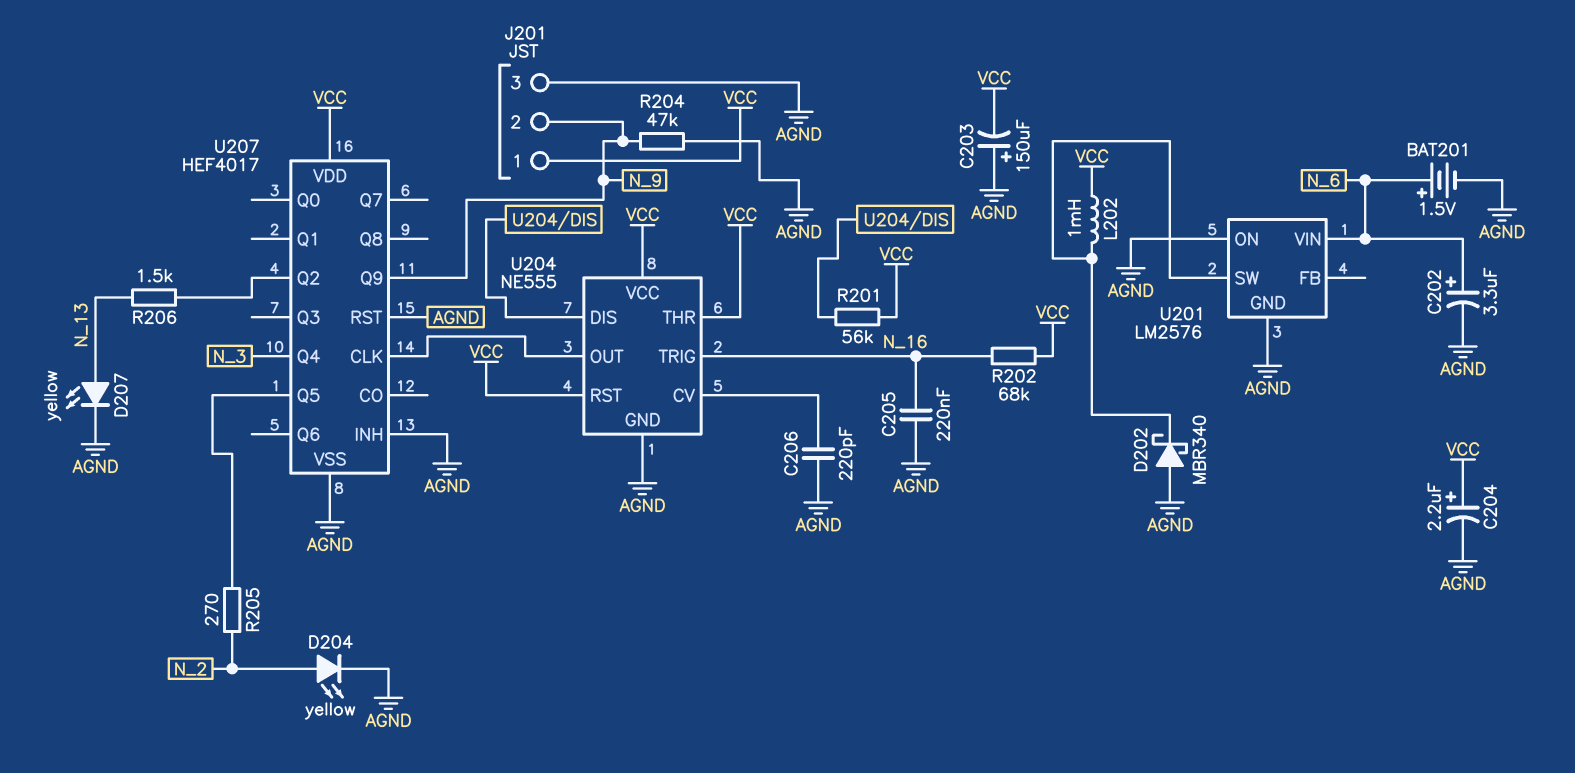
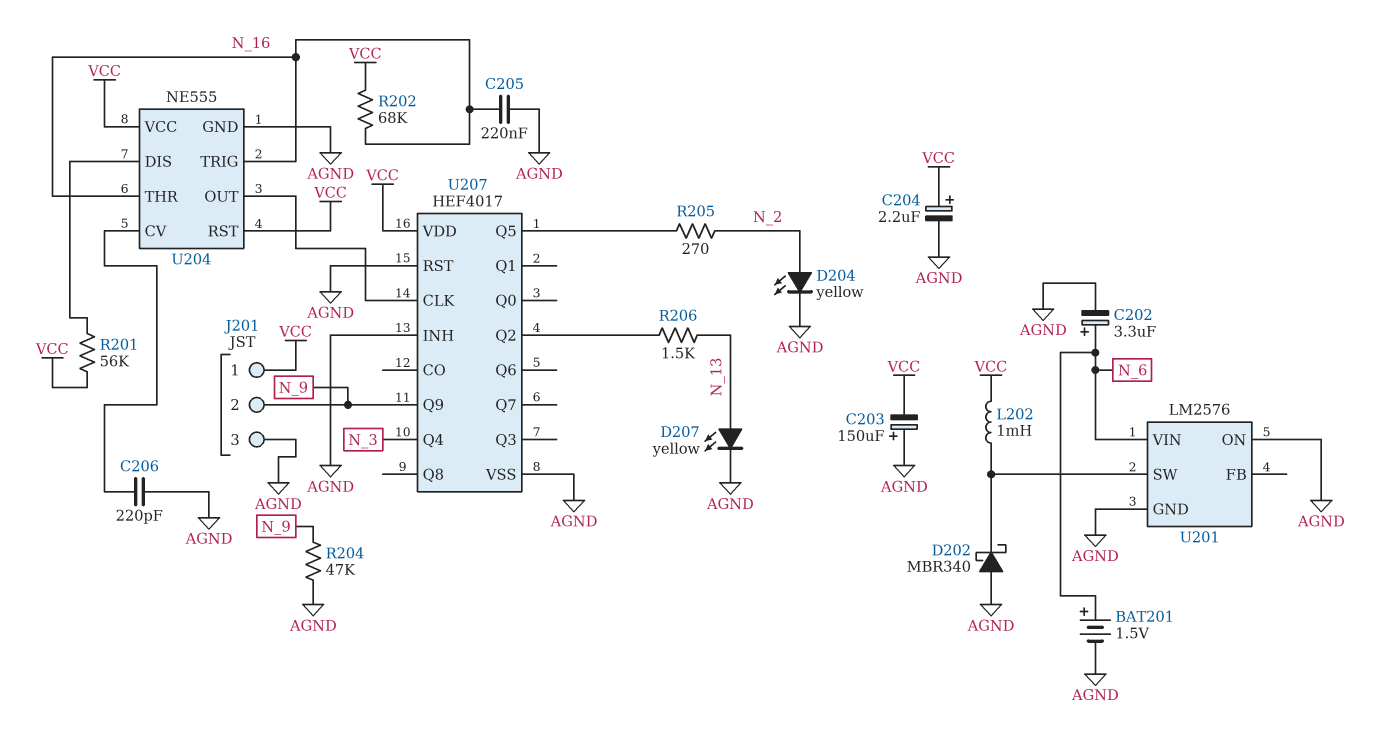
U204 pin THR: VCC -> N_16

